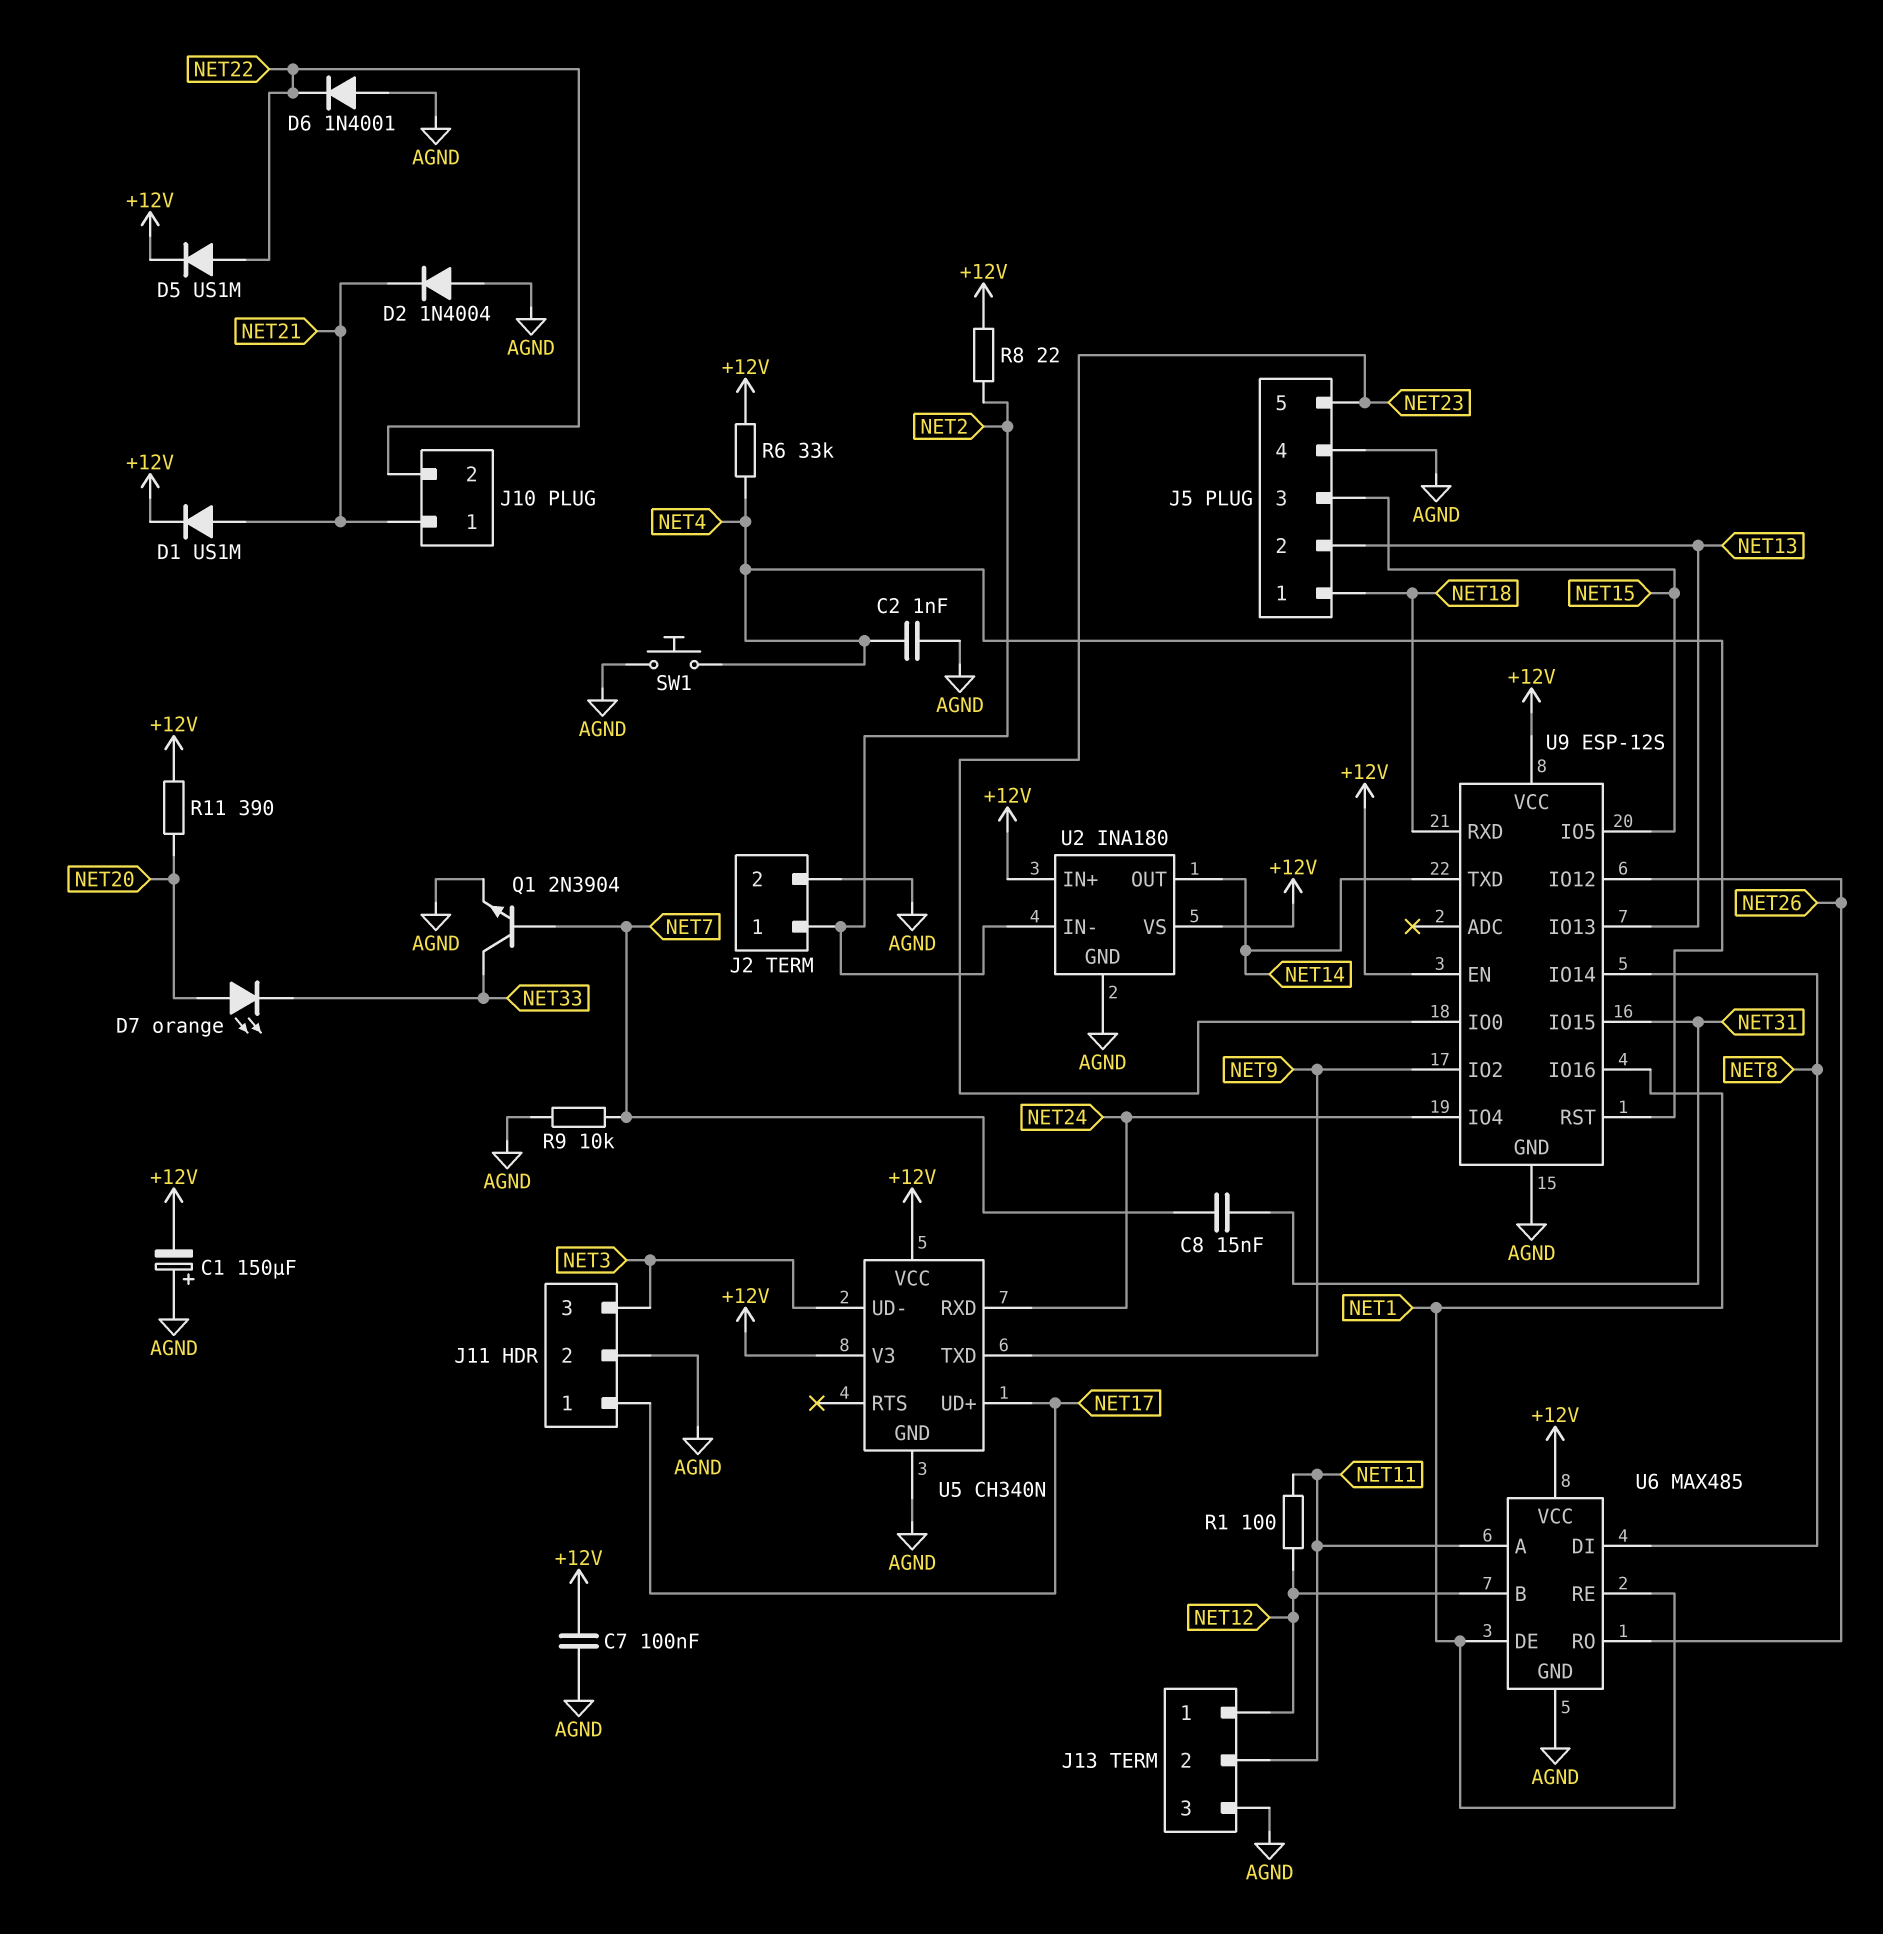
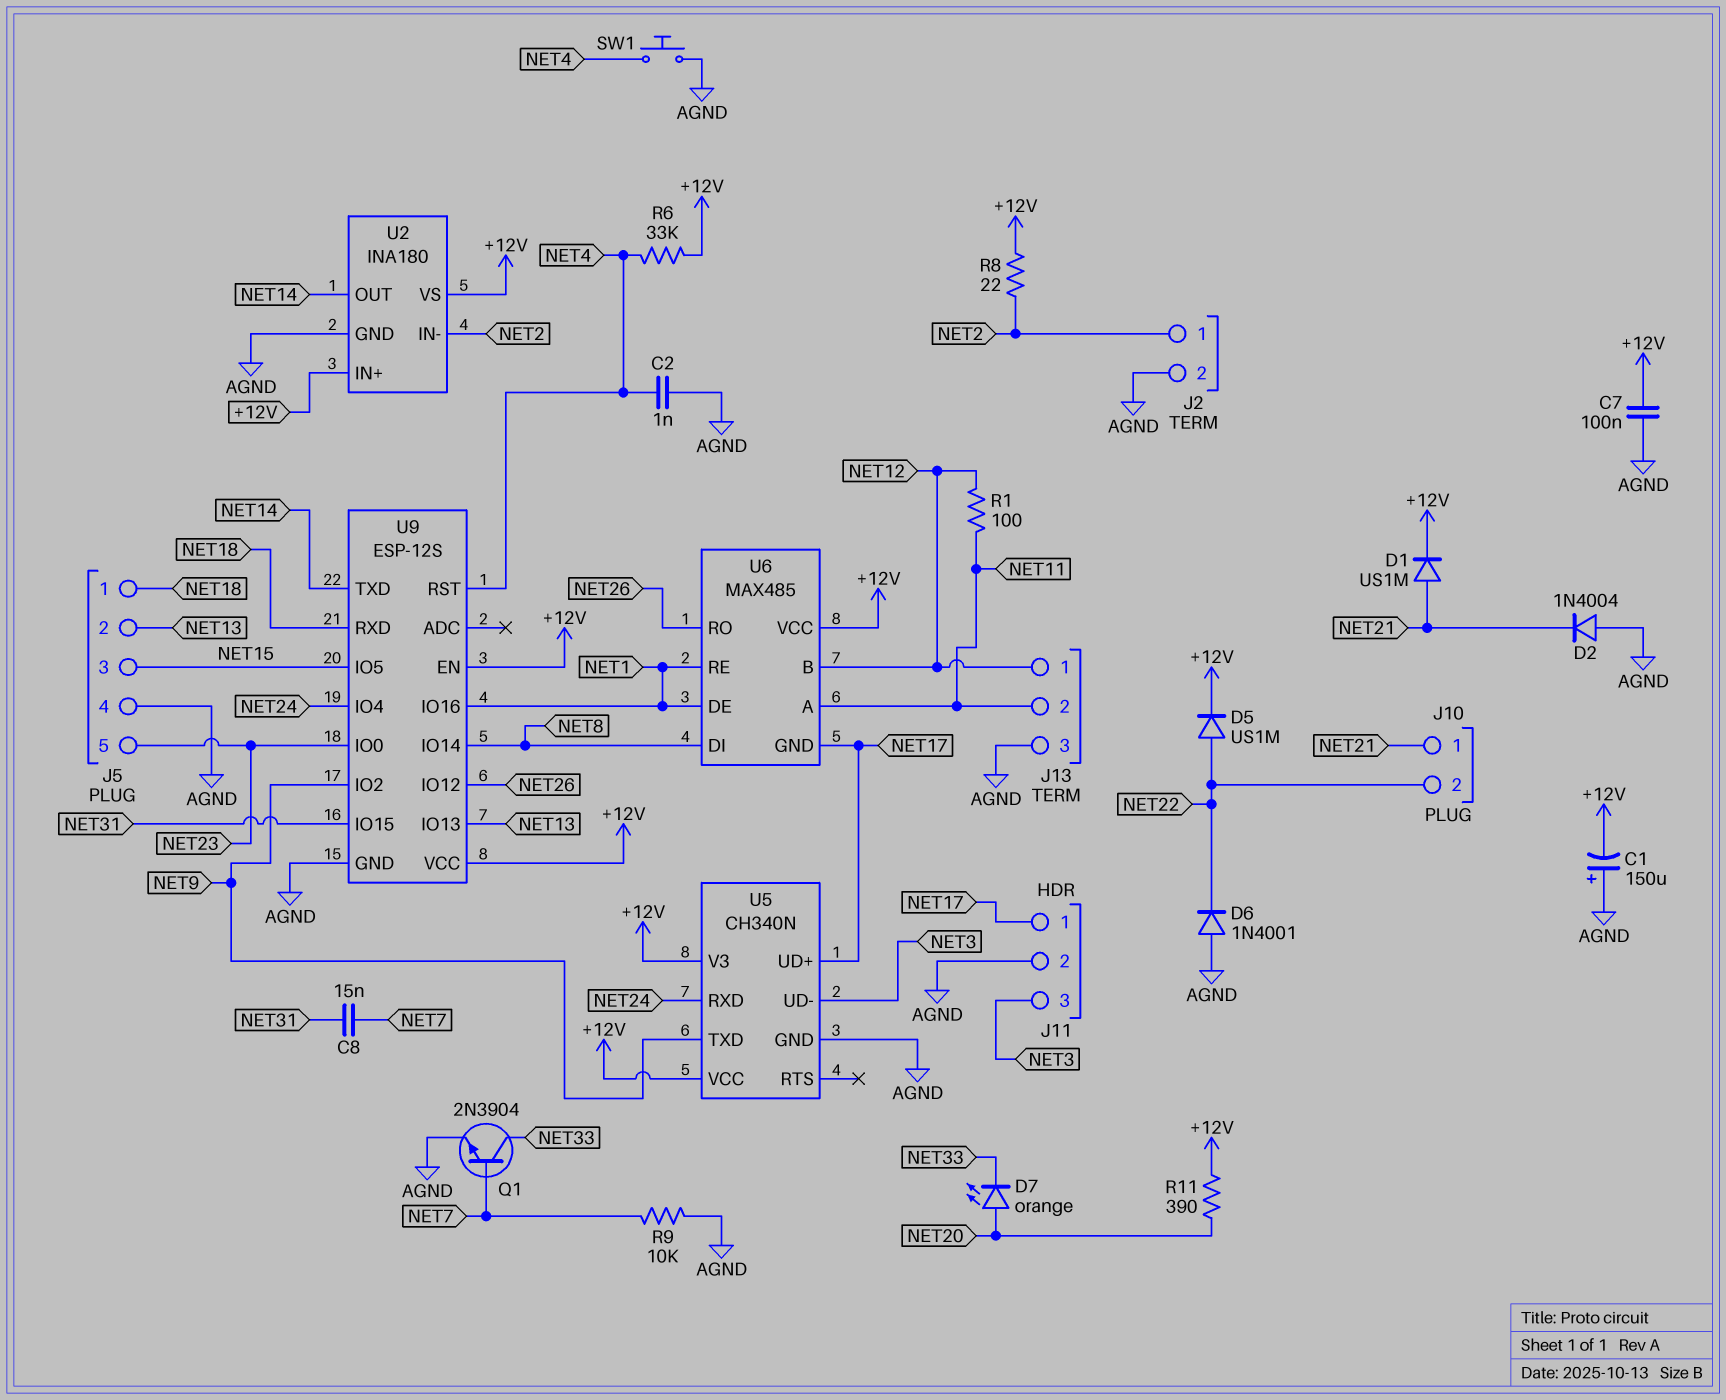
U6 pin GND: AGND -> NET17

